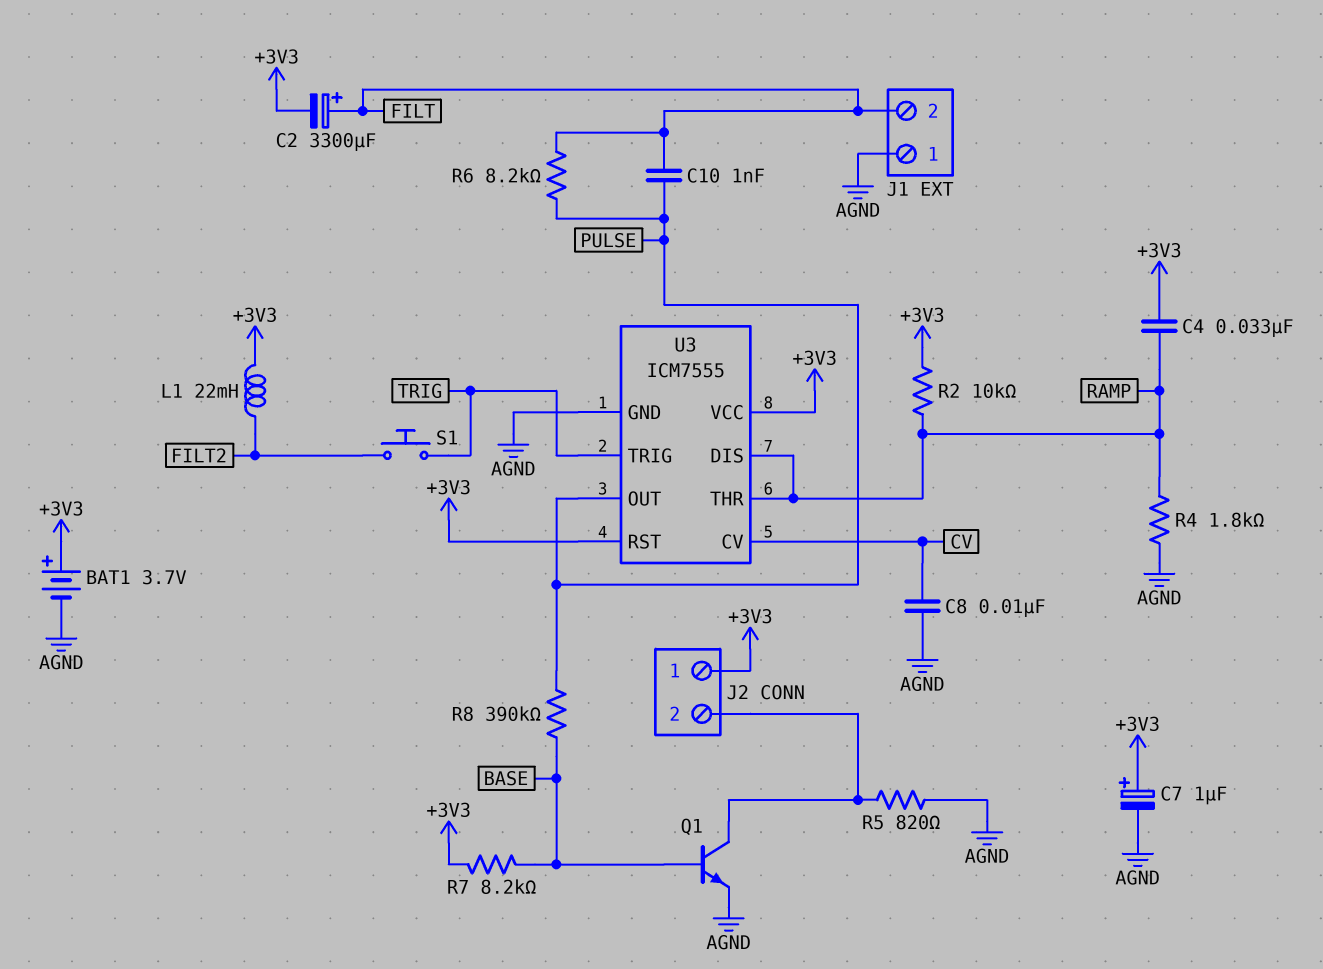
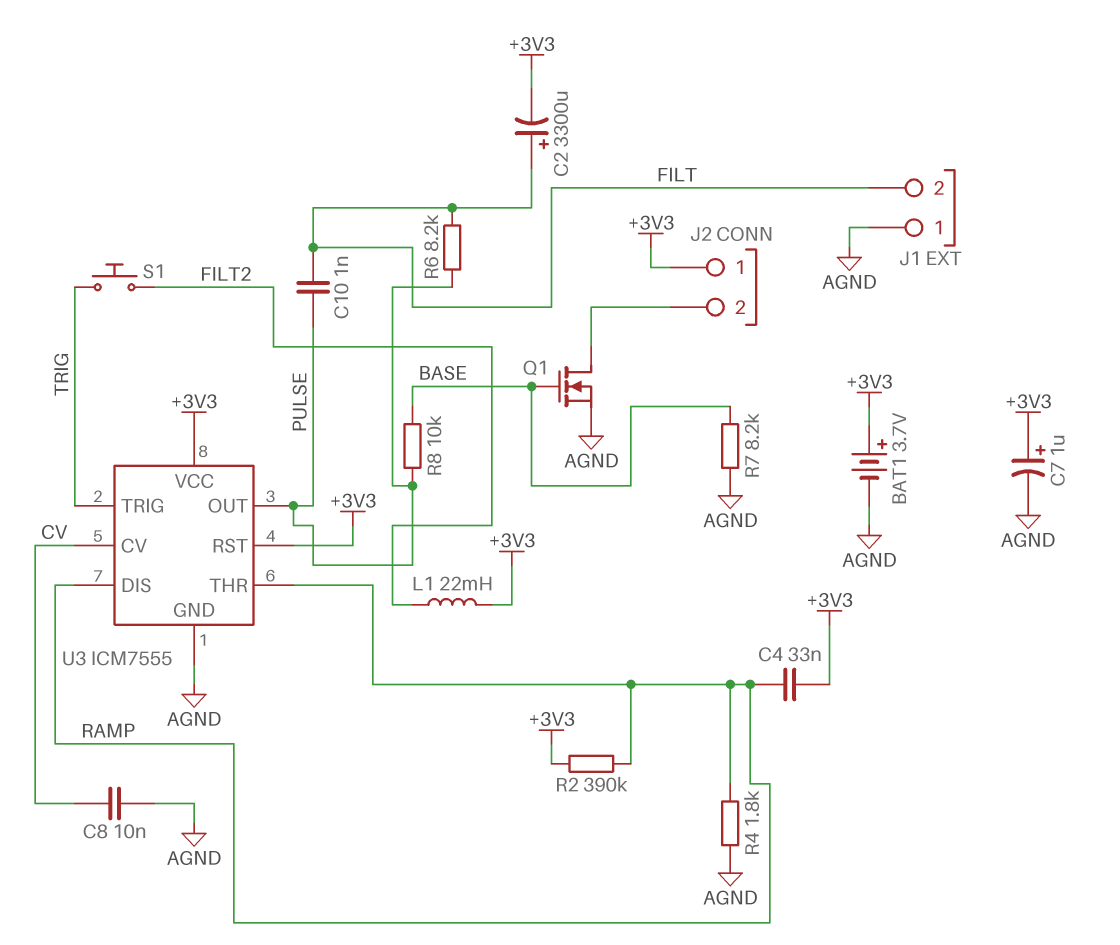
Q1: NPN (B BASE, C J2/2, E AGND) -> NMOS (G BASE, D J2/2, S AGND)
R2: 10k (+3V3, RAMP) -> 390k (+3V3, RAMP)
R5: 820 (AGND, J2/2) -> none
R7: 8.2k (+3V3, BASE) -> 8.2k (AGND, BASE)
R8: 390k (BASE, PULSE) -> 10k (BASE, PULSE)

